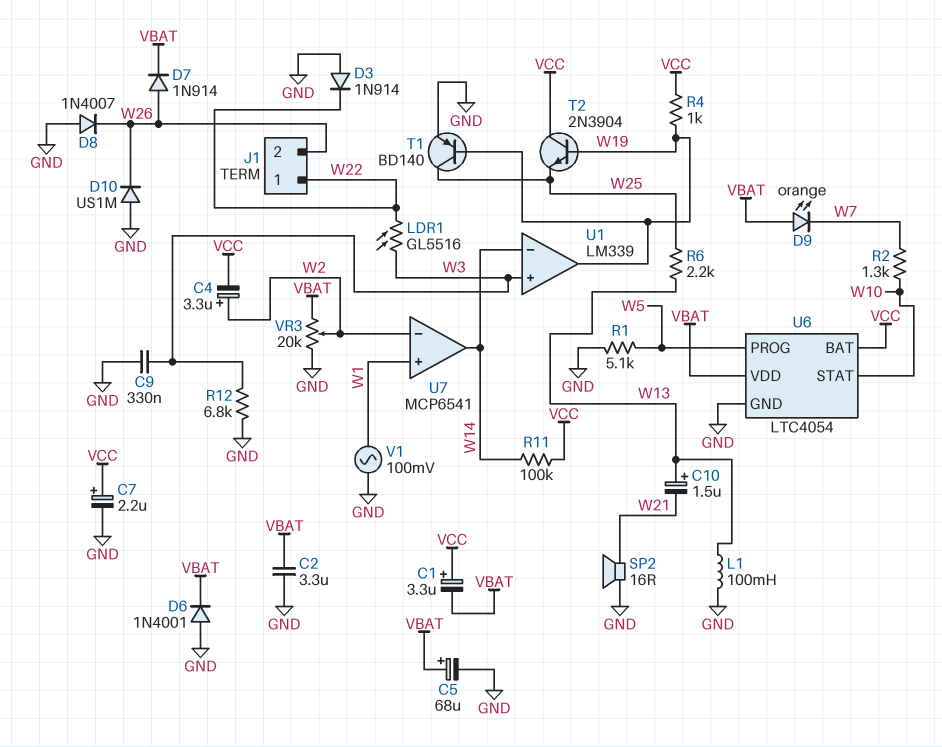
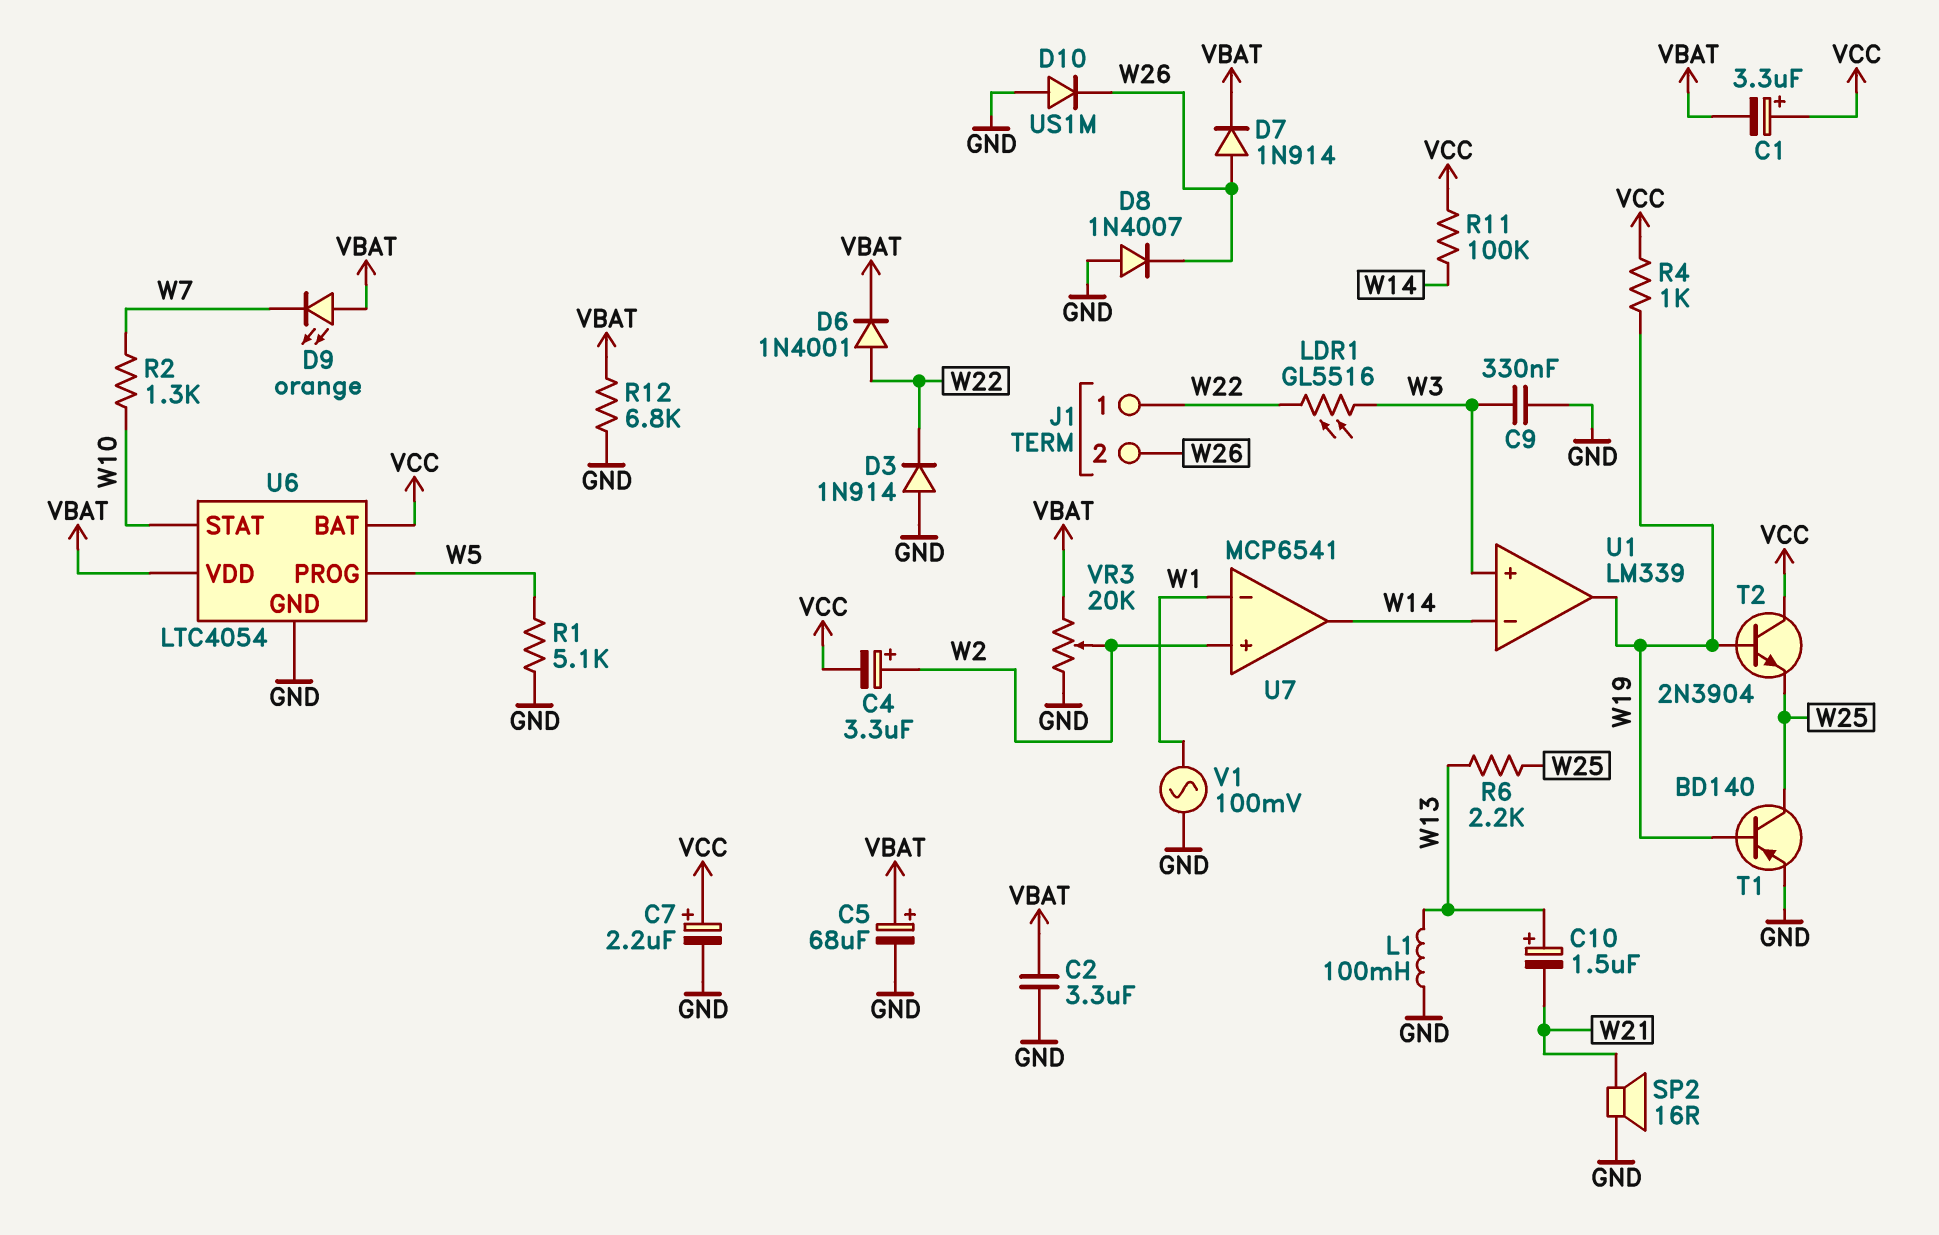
D6: diode 1N4001 (A GND, K VBAT) -> diode 1N4001 (A W22, K VBAT)
R12: 6.8k (GND, W3) -> 6.8k (GND, VBAT)
U7 pin in+: W1 -> W2
U7 pin in-: W2 -> W1

